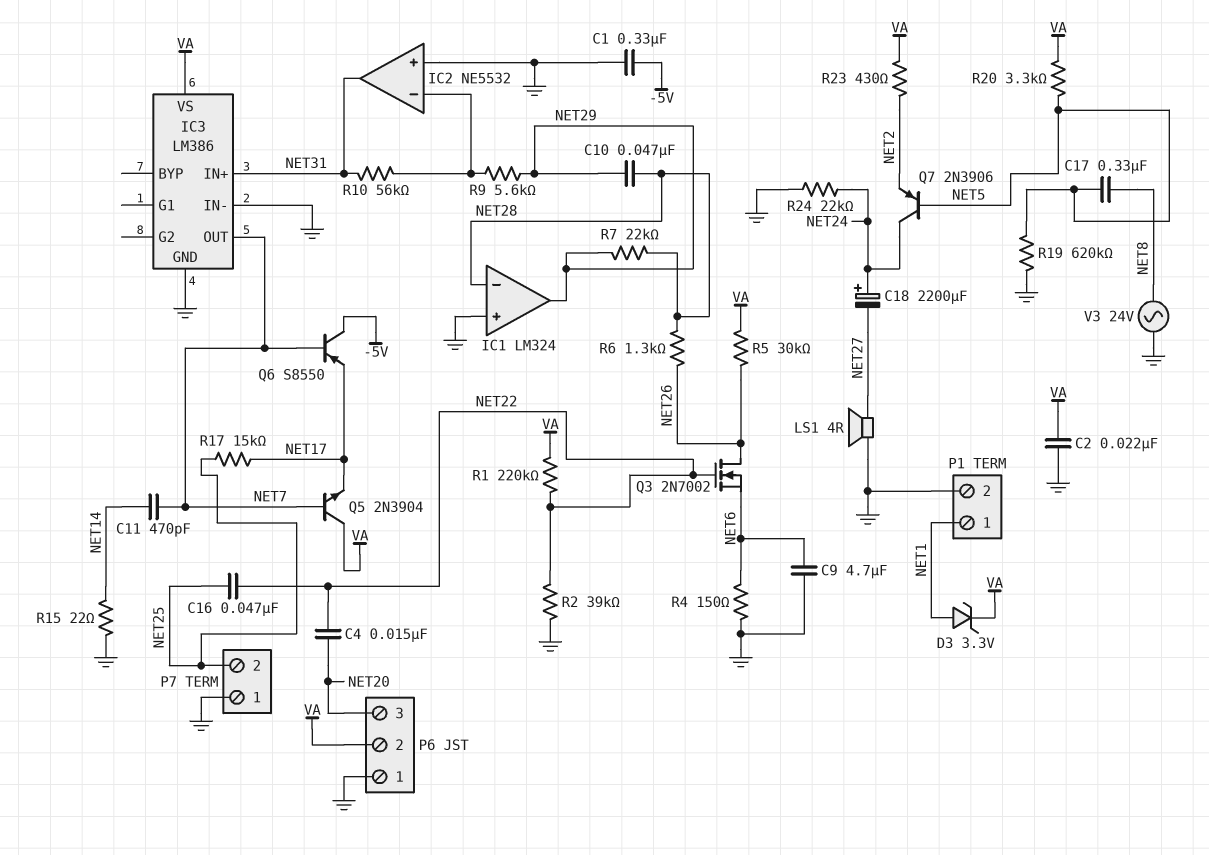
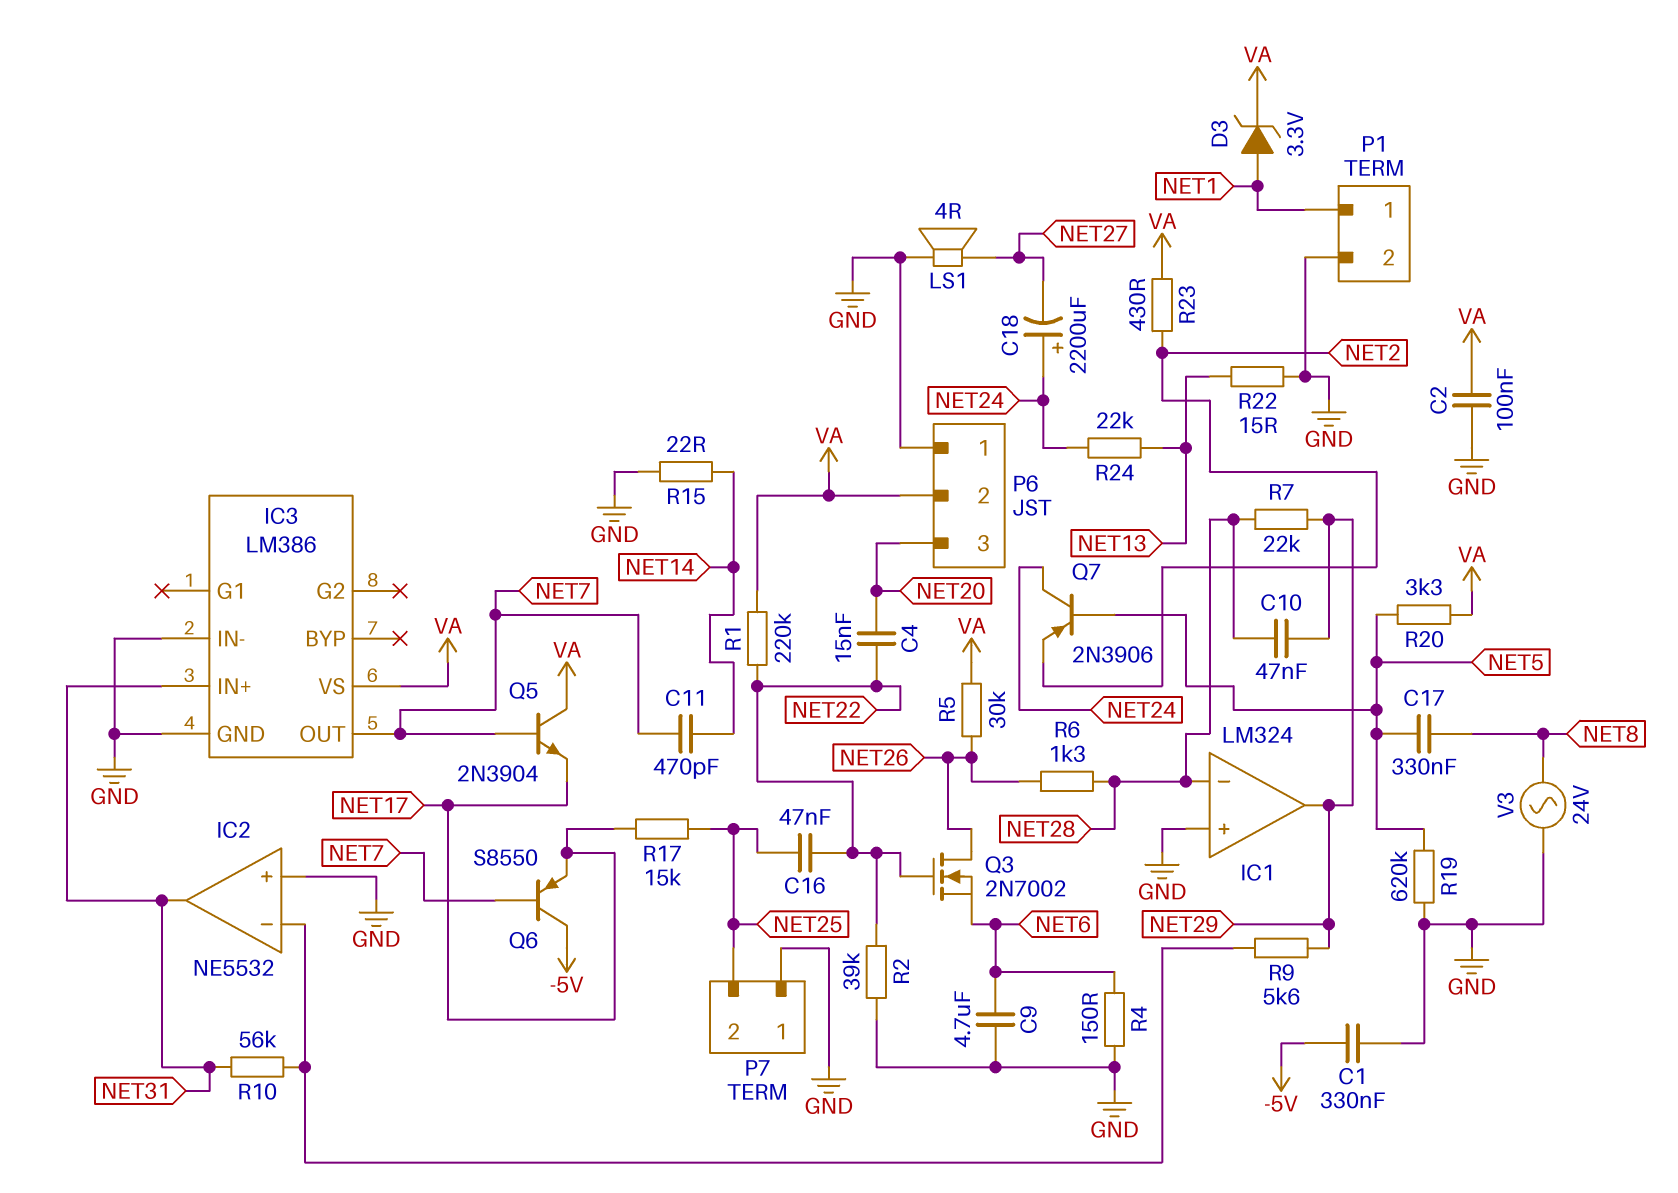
C2: 22nF (GND, VA) -> 100nF (GND, VA)
R22: none -> 15 (GND, NET13)
R24: 22k (GND, NET24) -> 22k (NET13, NET24)

